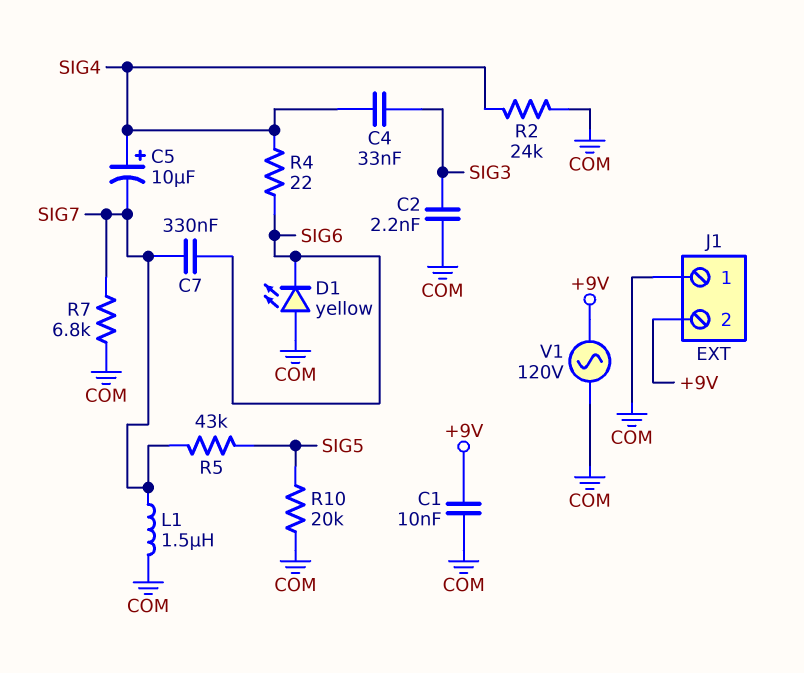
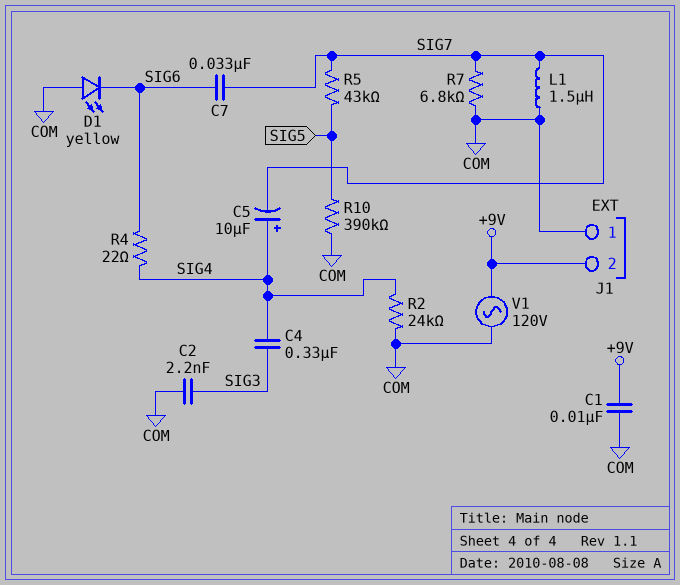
C4: 33nF (SIG3, SIG4) -> 330nF (SIG3, SIG4)
C7: 330nF (SIG6, SIG7) -> 33nF (SIG6, SIG7)
R10: 20k (COM, SIG5) -> 390k (COM, SIG5)

